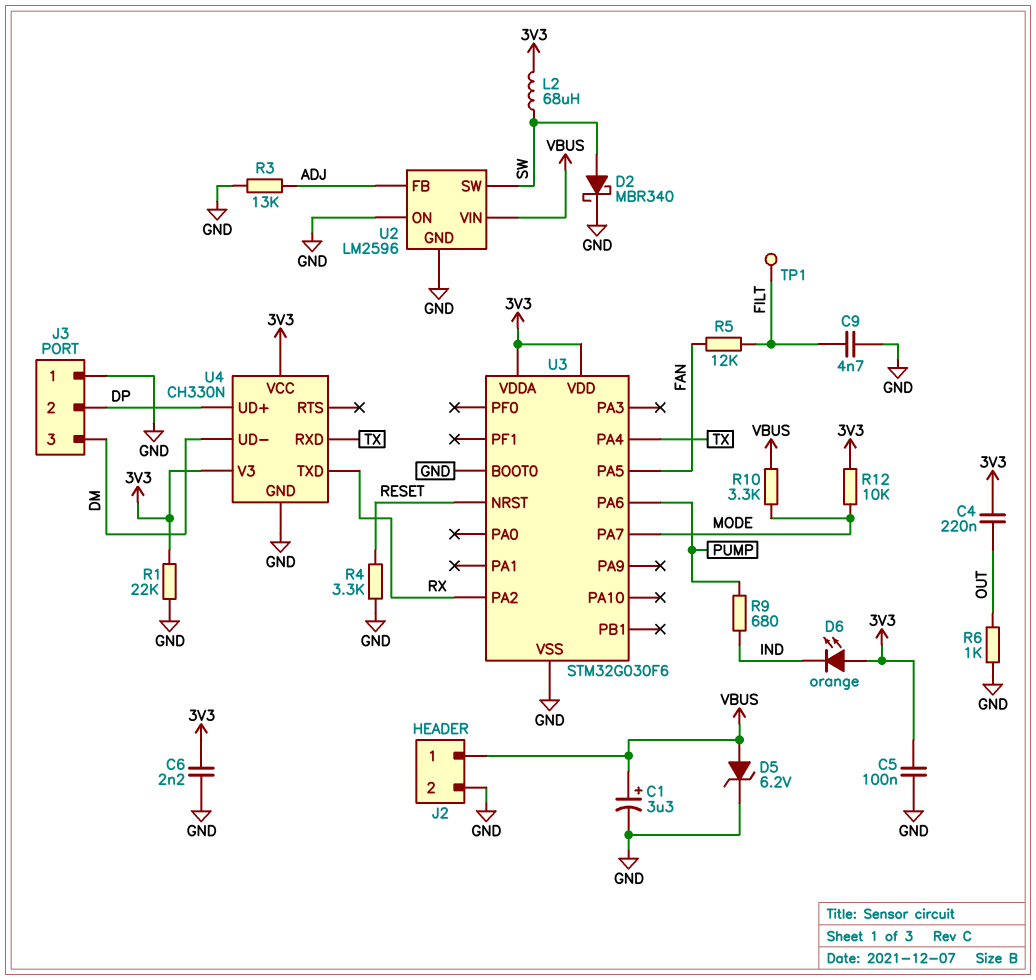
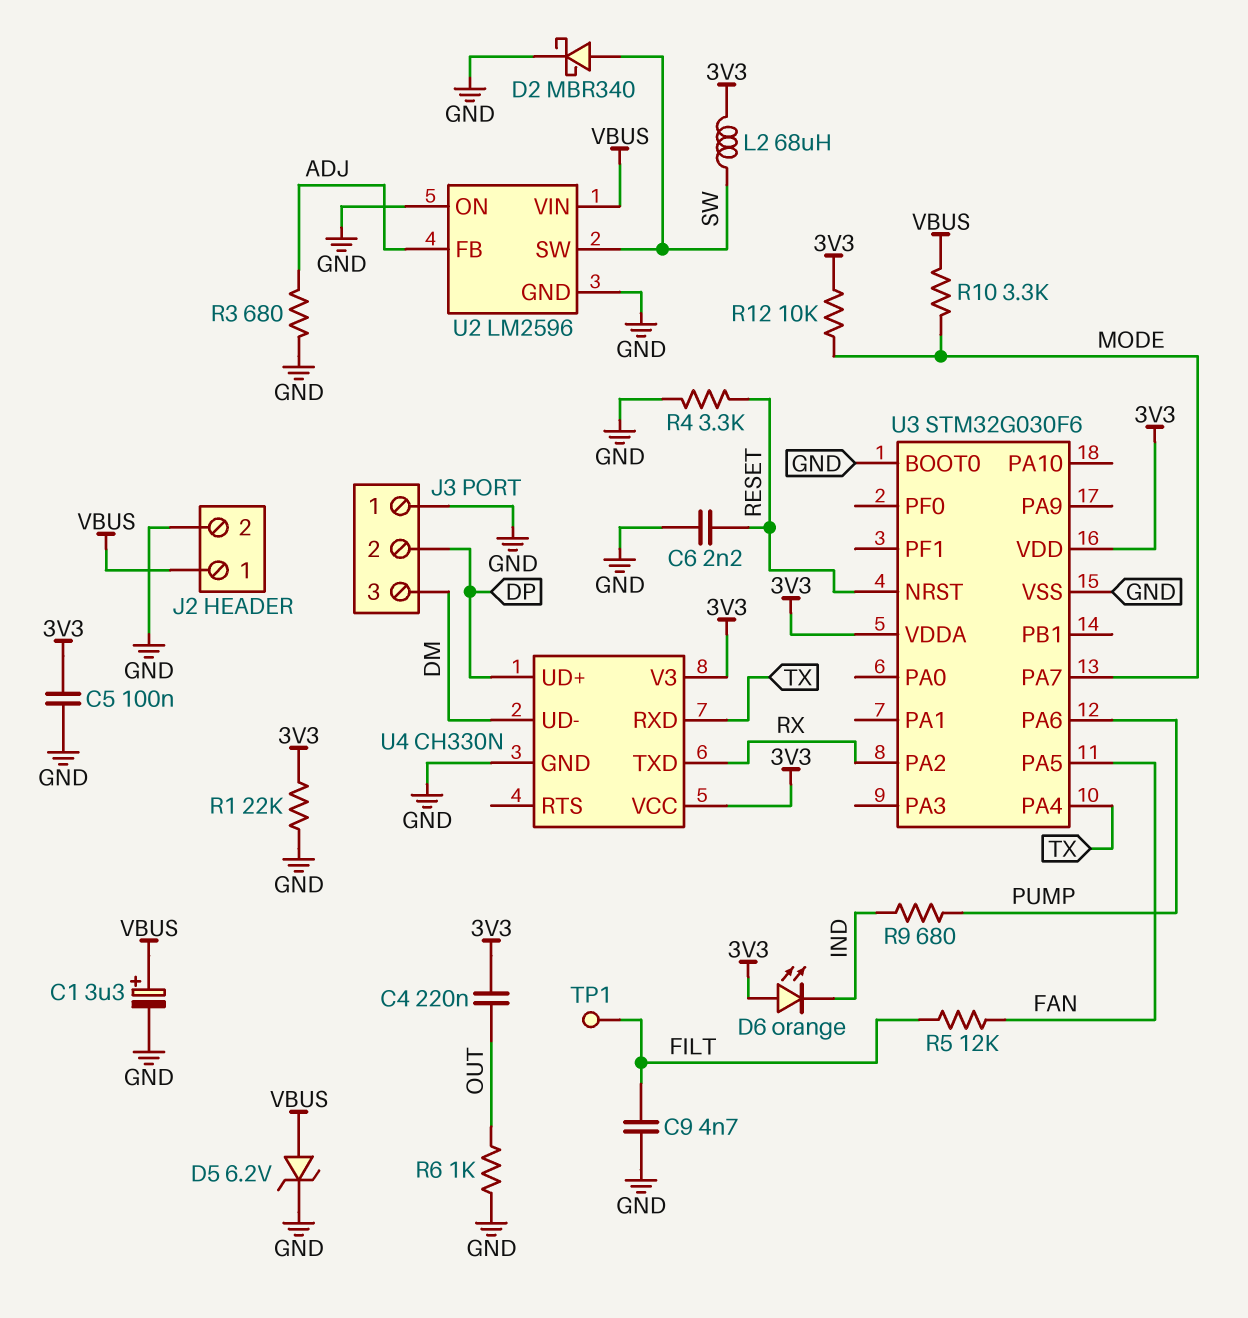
C6: 2.2nF (3V3, GND) -> 2.2nF (GND, RESET)
R3: 13k (ADJ, GND) -> 680 (ADJ, GND)

